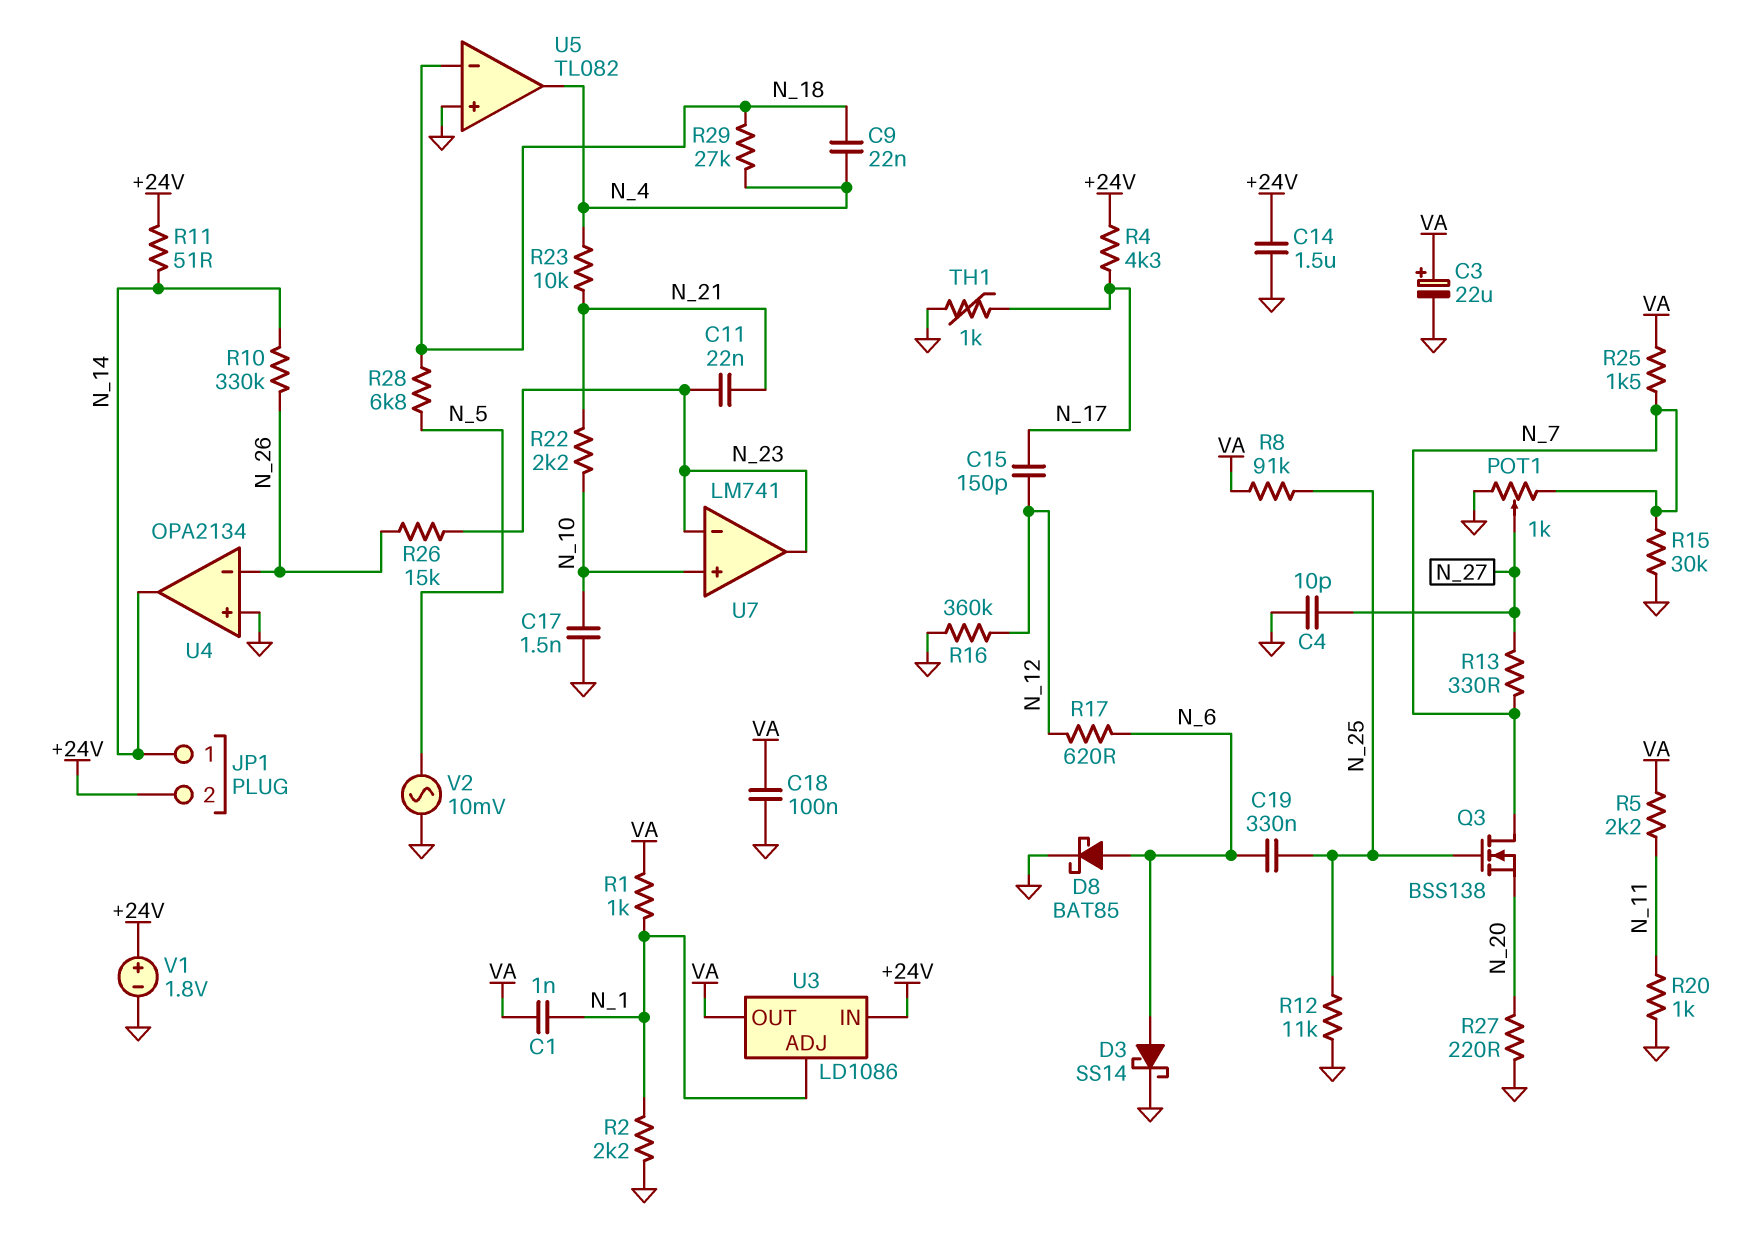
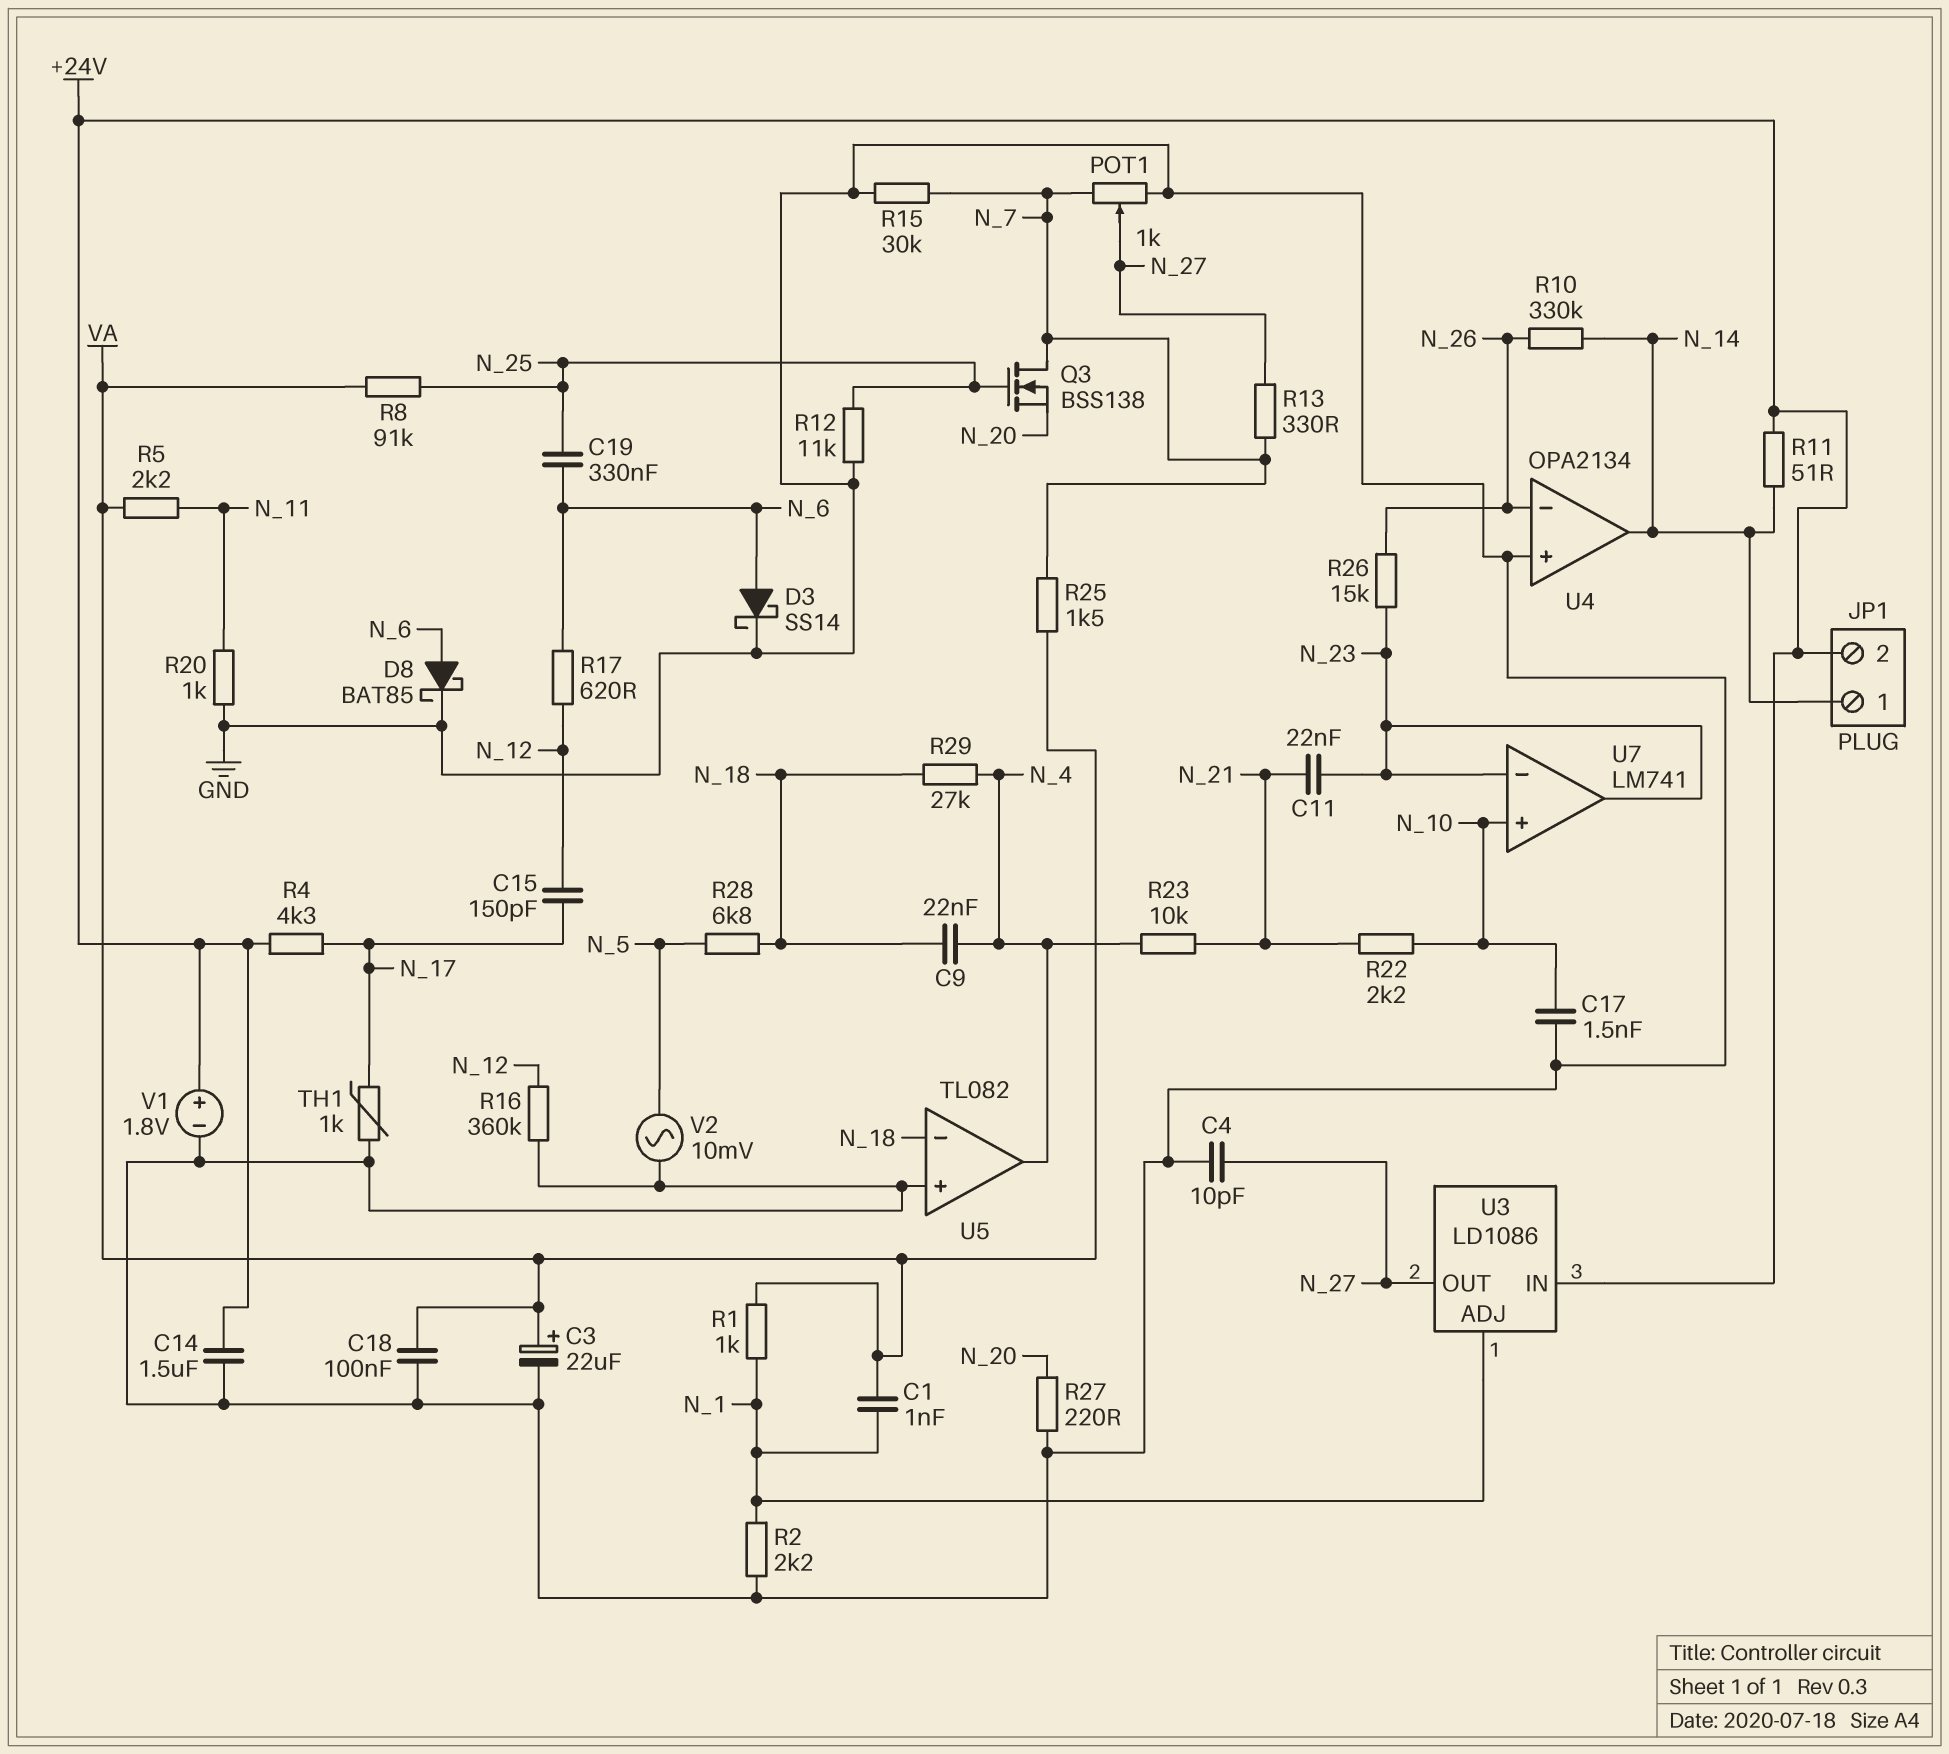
U3 pin OUT: VA -> N_27

